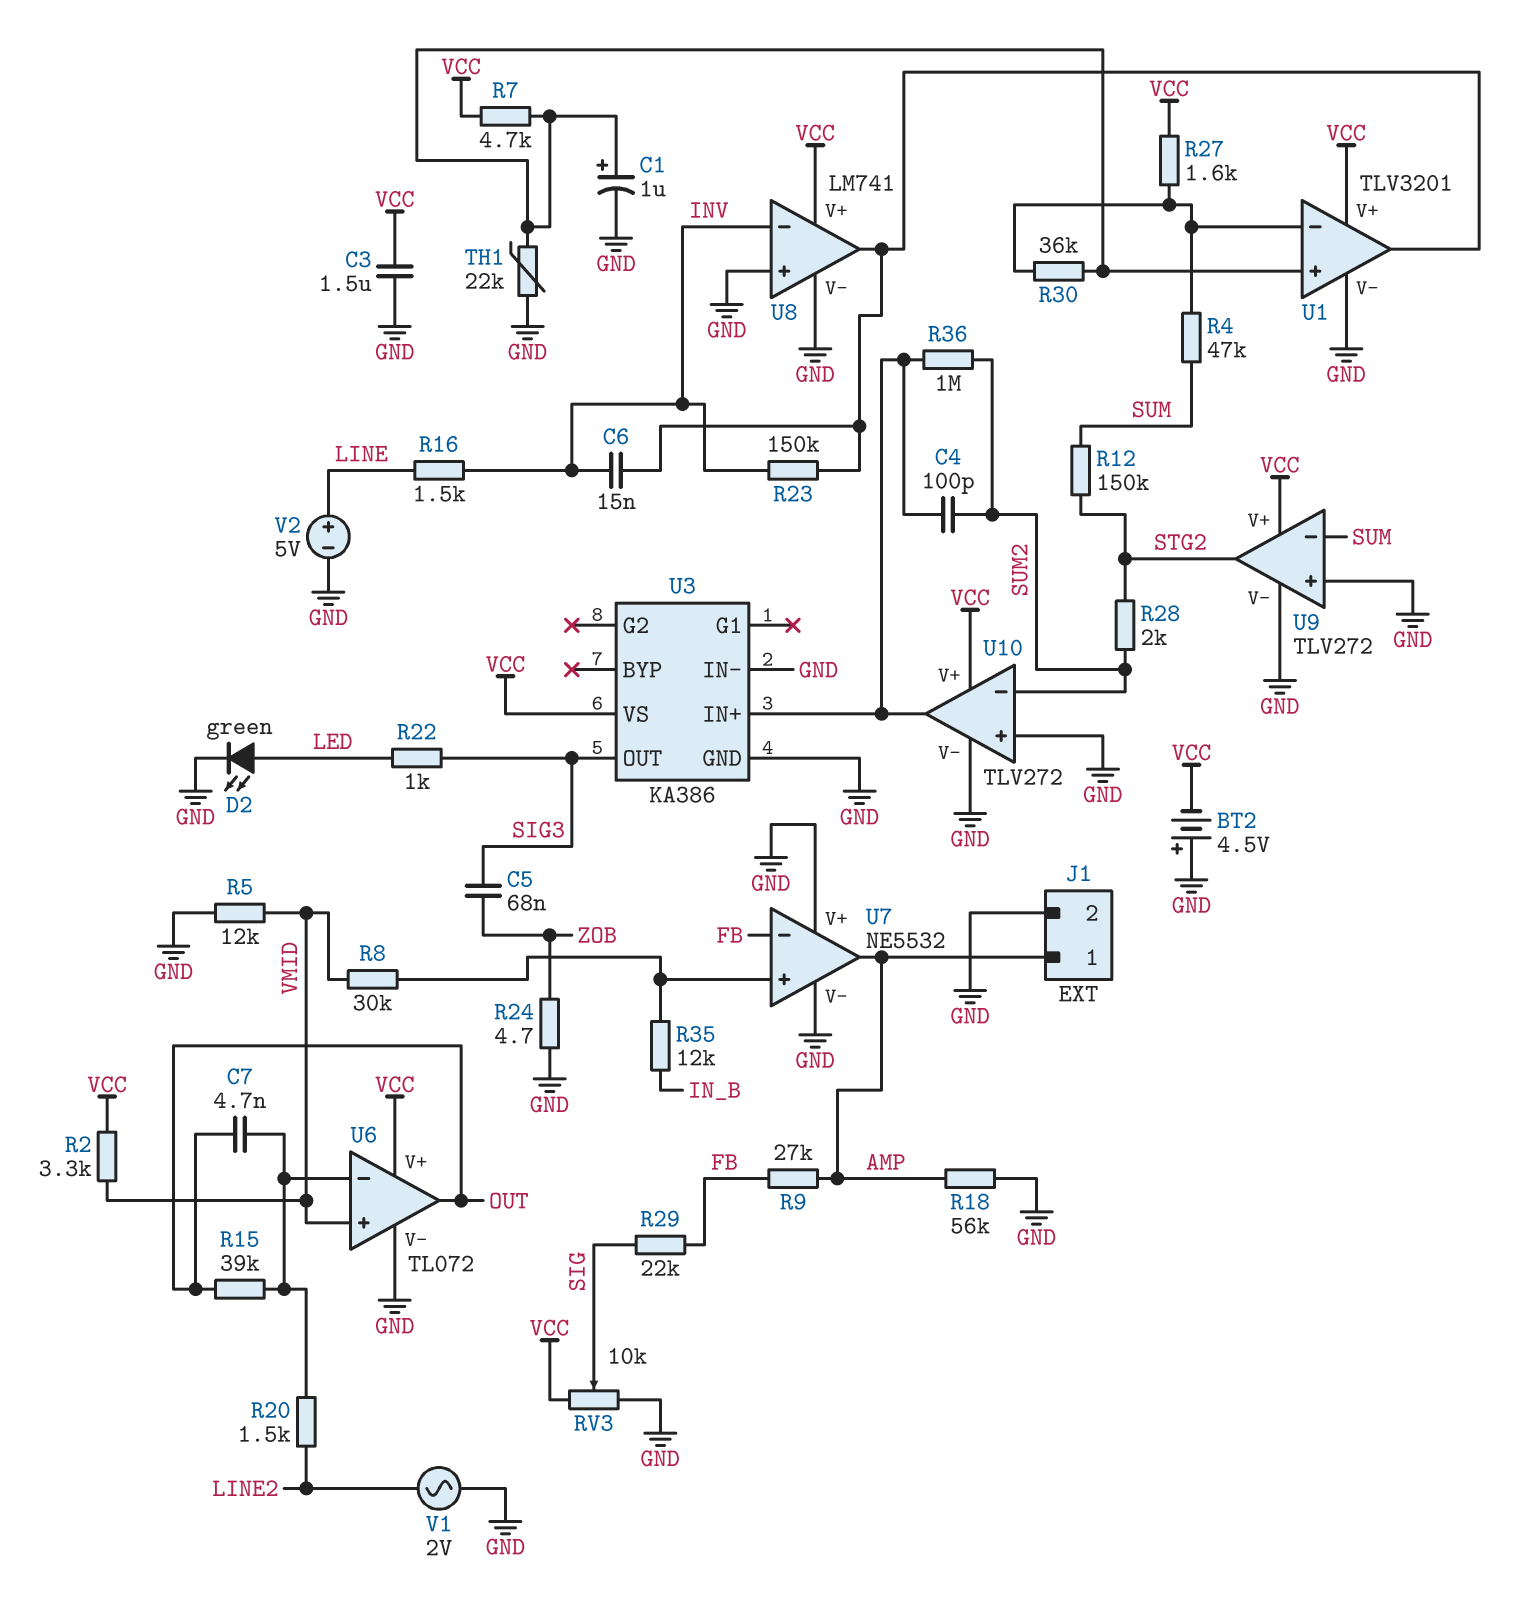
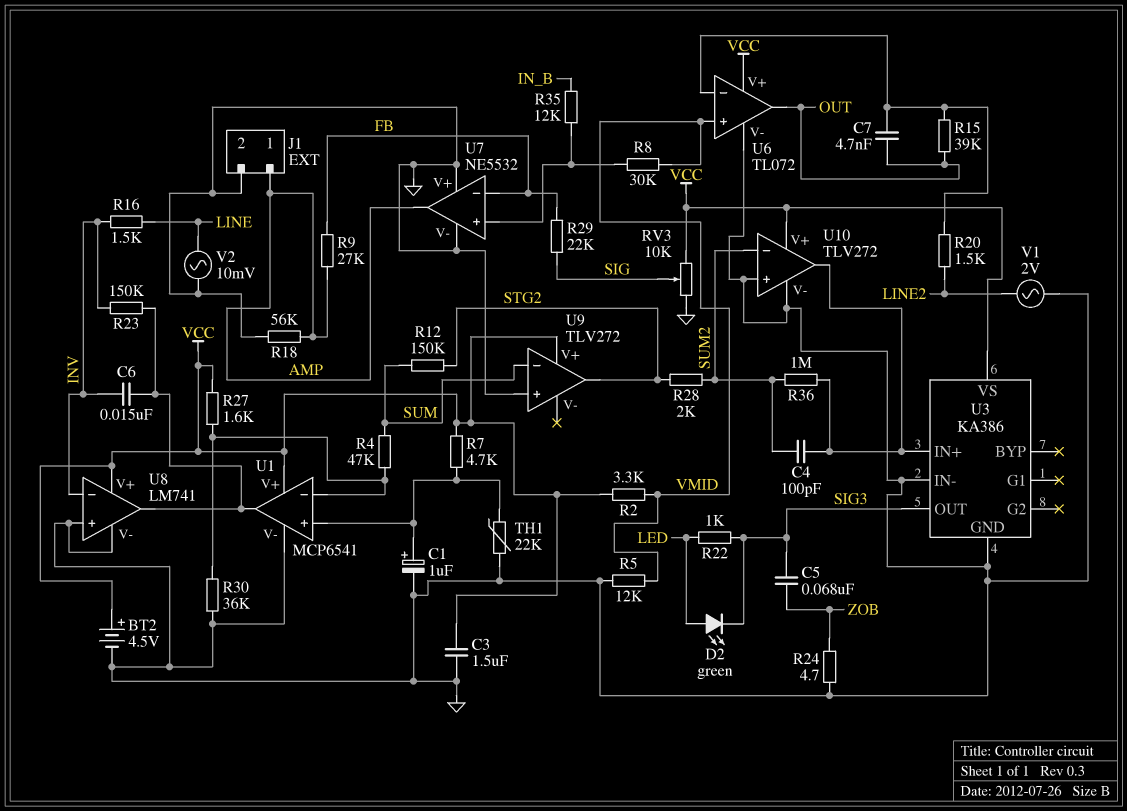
BT2: 4.5V (plus GND, minus VCC) -> 4.5V (plus VCC, minus GND)
D2: LED green (A LED, K GND) -> LED green (A LED, K SIG3)
R30: 36k (U1/in+, U1/in-) -> 36k (GND, U1/in-)
U1: TLV3201 -> MCP6541
U9 pin V-: GND -> none
V2: 5V (plus LINE, minus GND) -> AC 10mV (GND, LINE)

